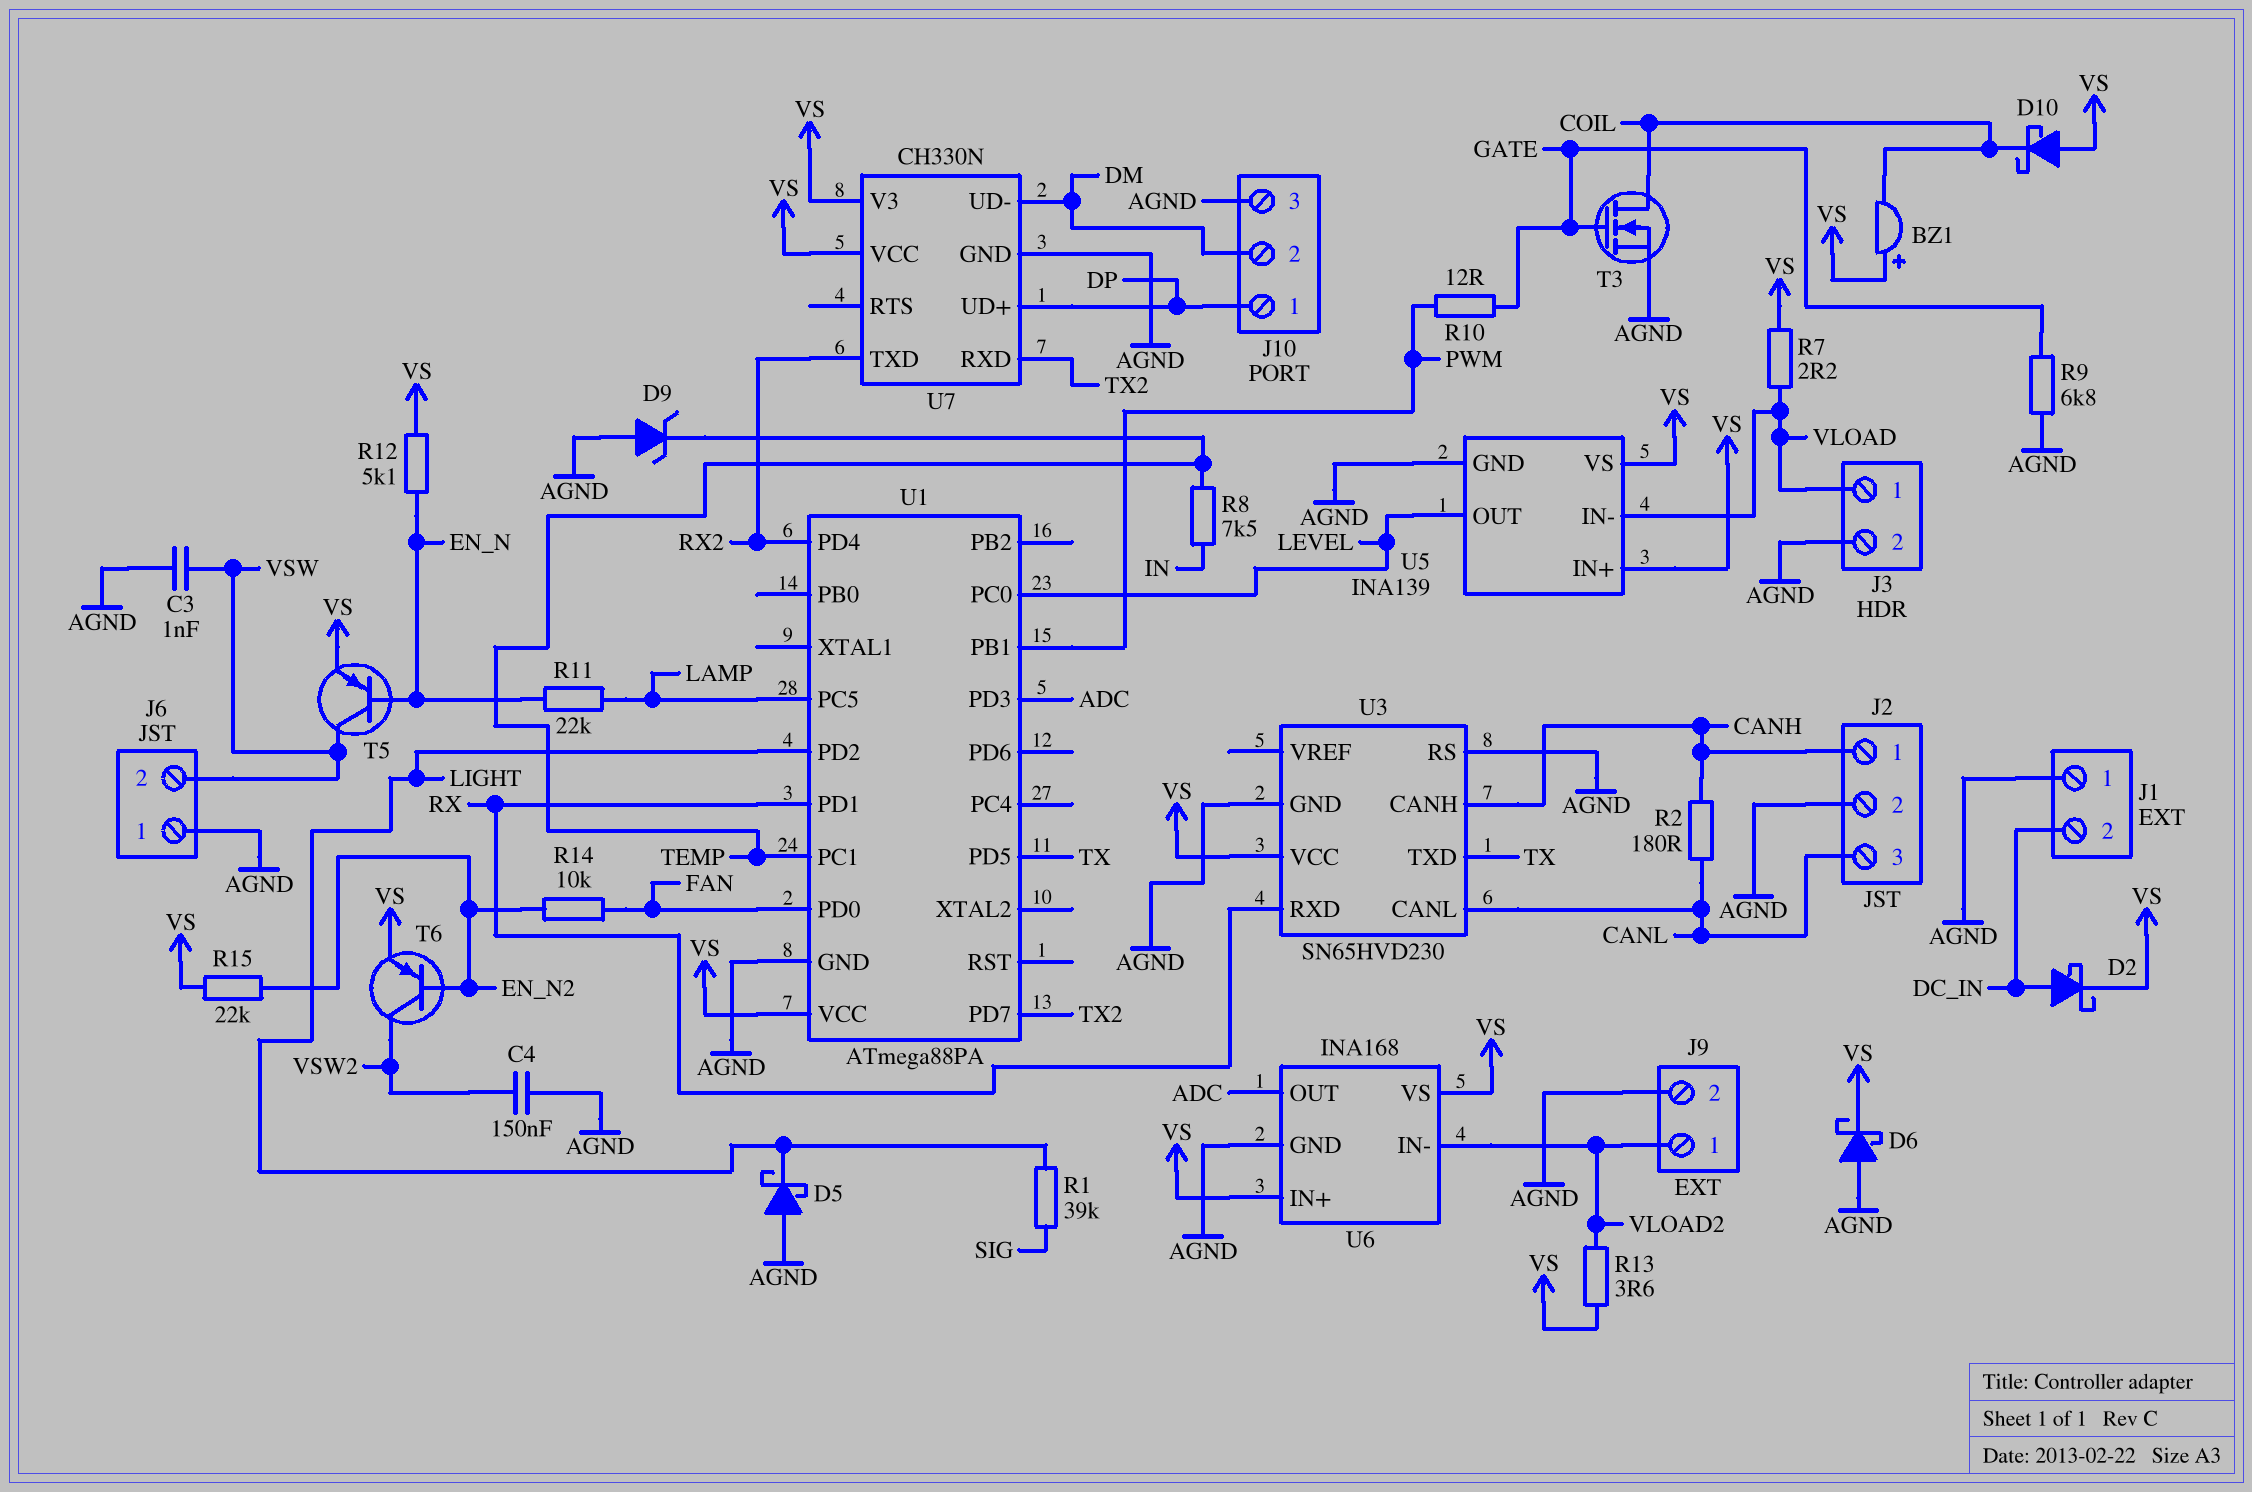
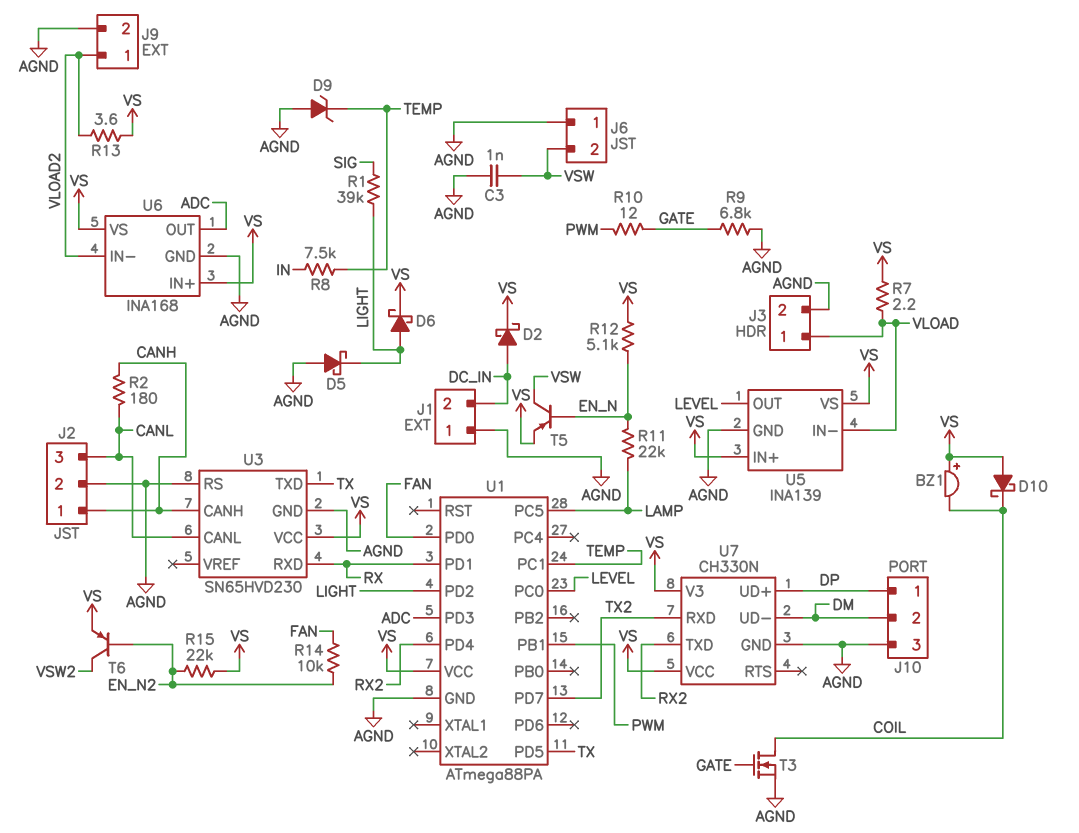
C4: 150nF (AGND, VSW2) -> none
D6: schottky (A AGND, K VS) -> schottky (A LIGHT, K VS)

